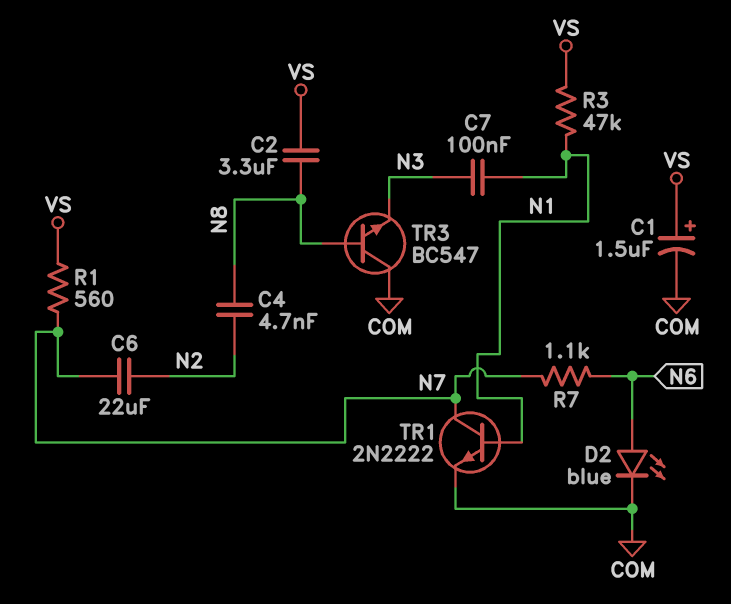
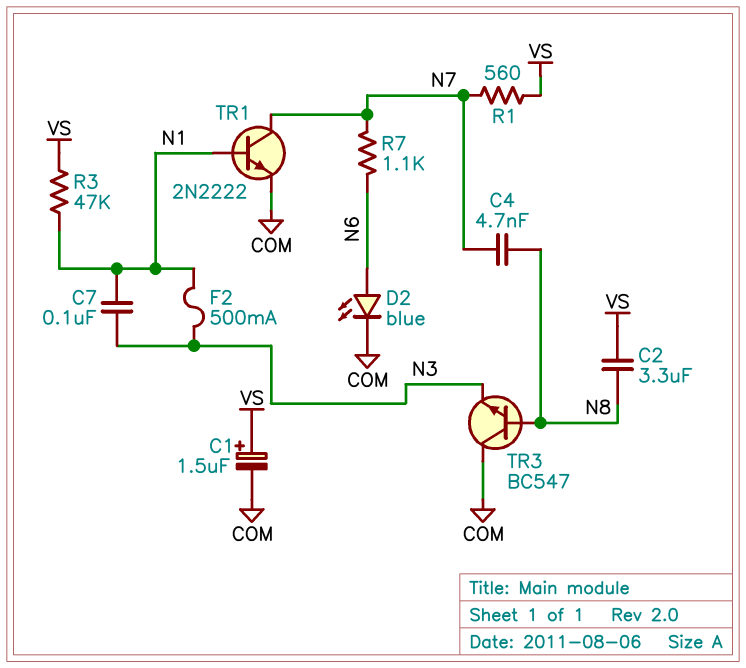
C4: 4.7nF (N2, N8) -> 4.7nF (N7, N8)
C6: 22uF (N2, N7) -> none
F2: none -> 500mA (N1, N3)

